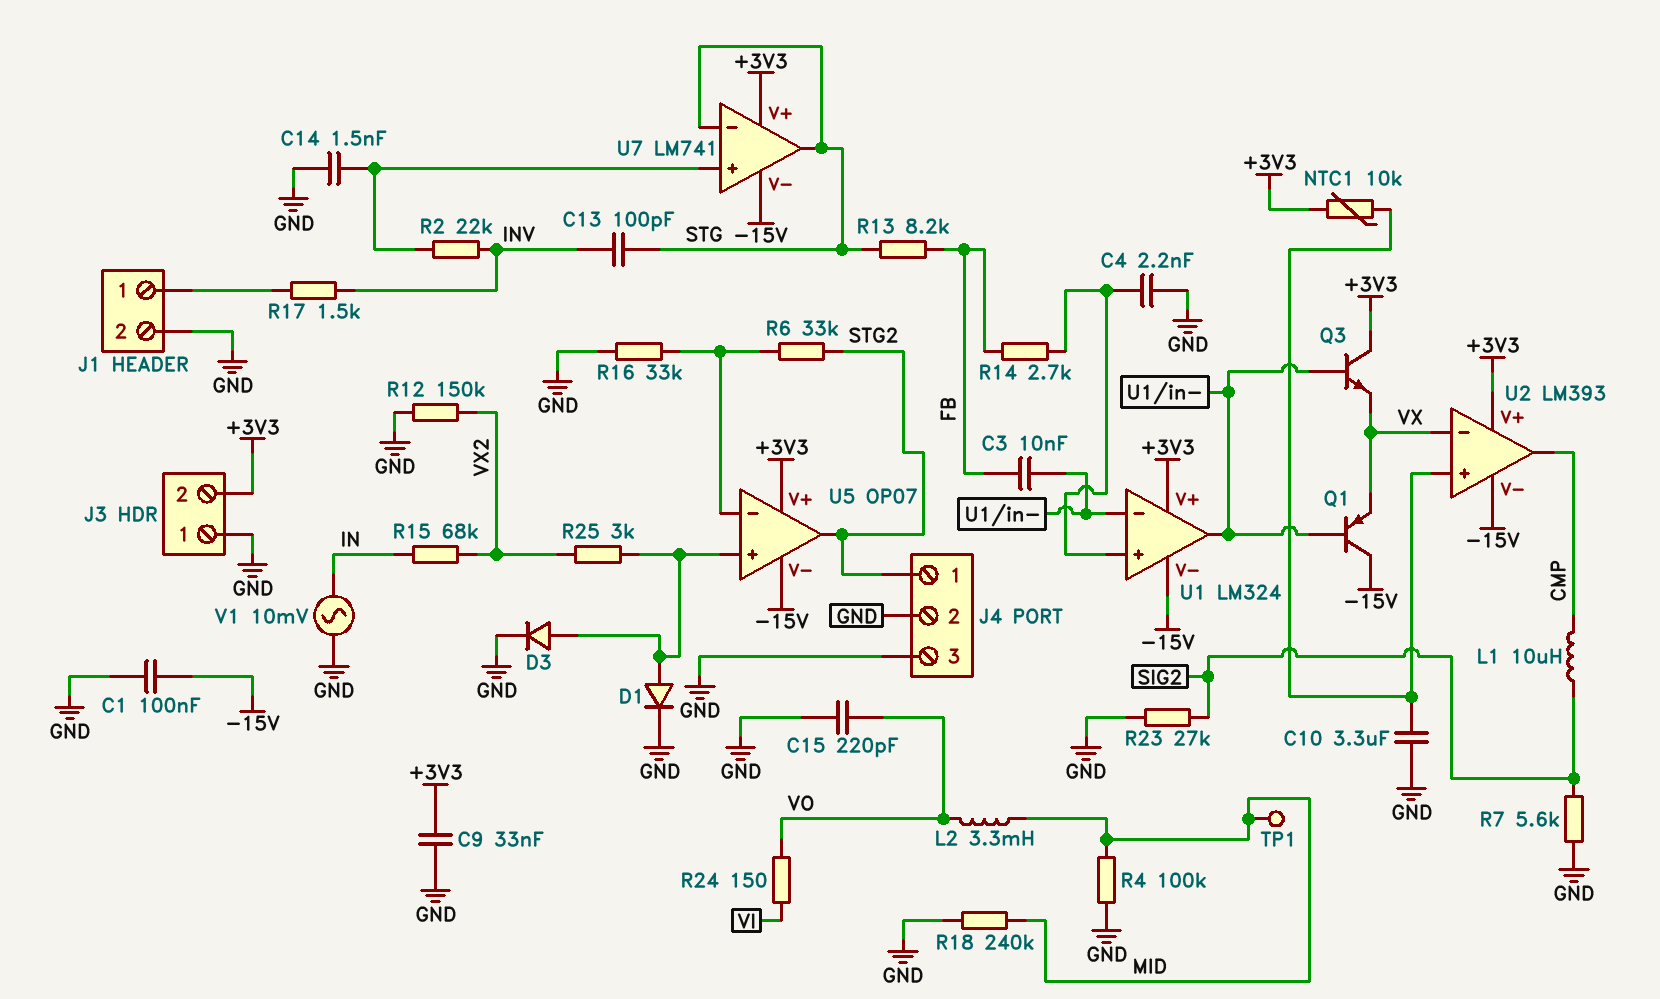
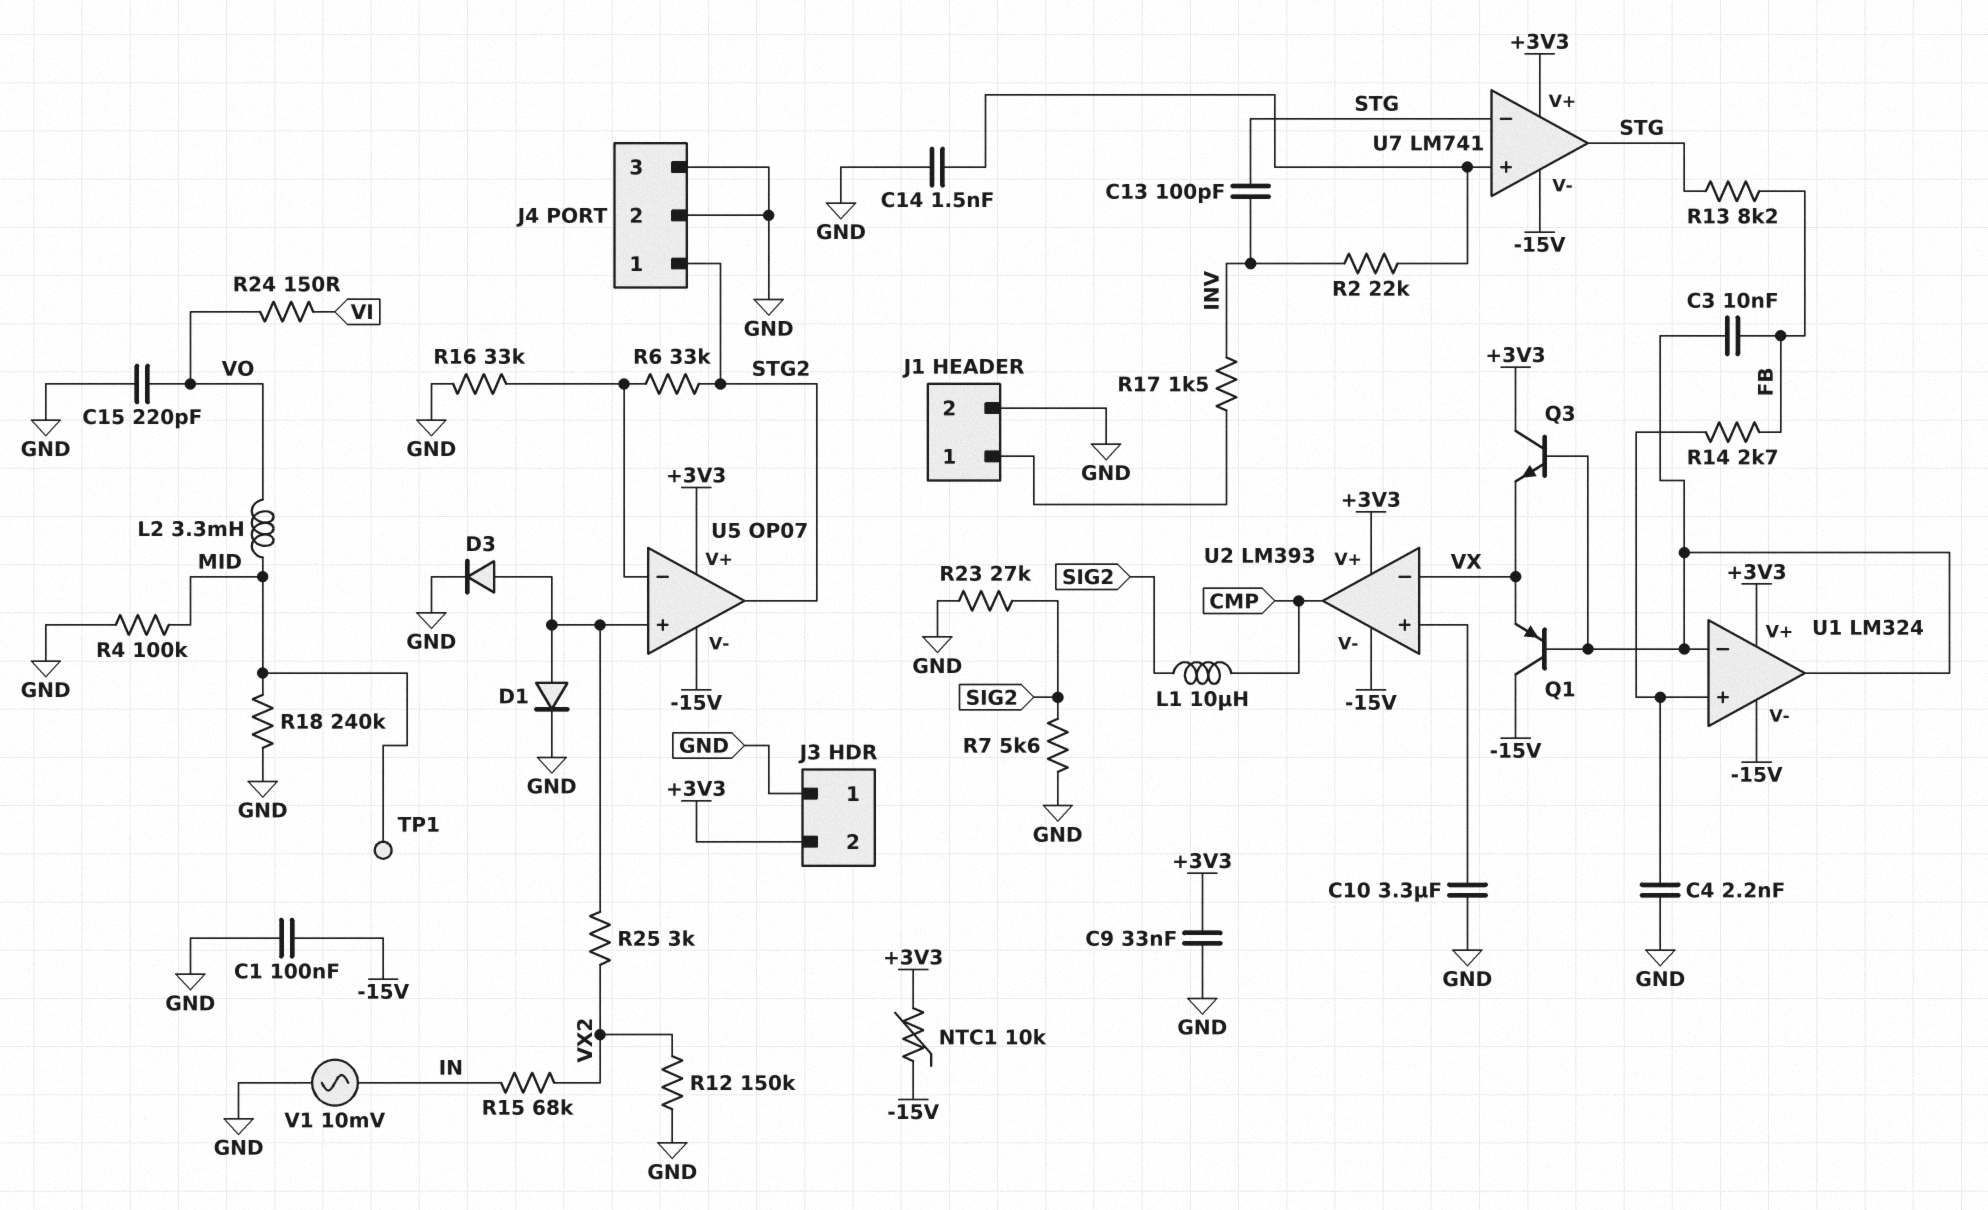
NTC1: 10k (+3V3, U2/in+) -> 10k (+3V3, -15V)

